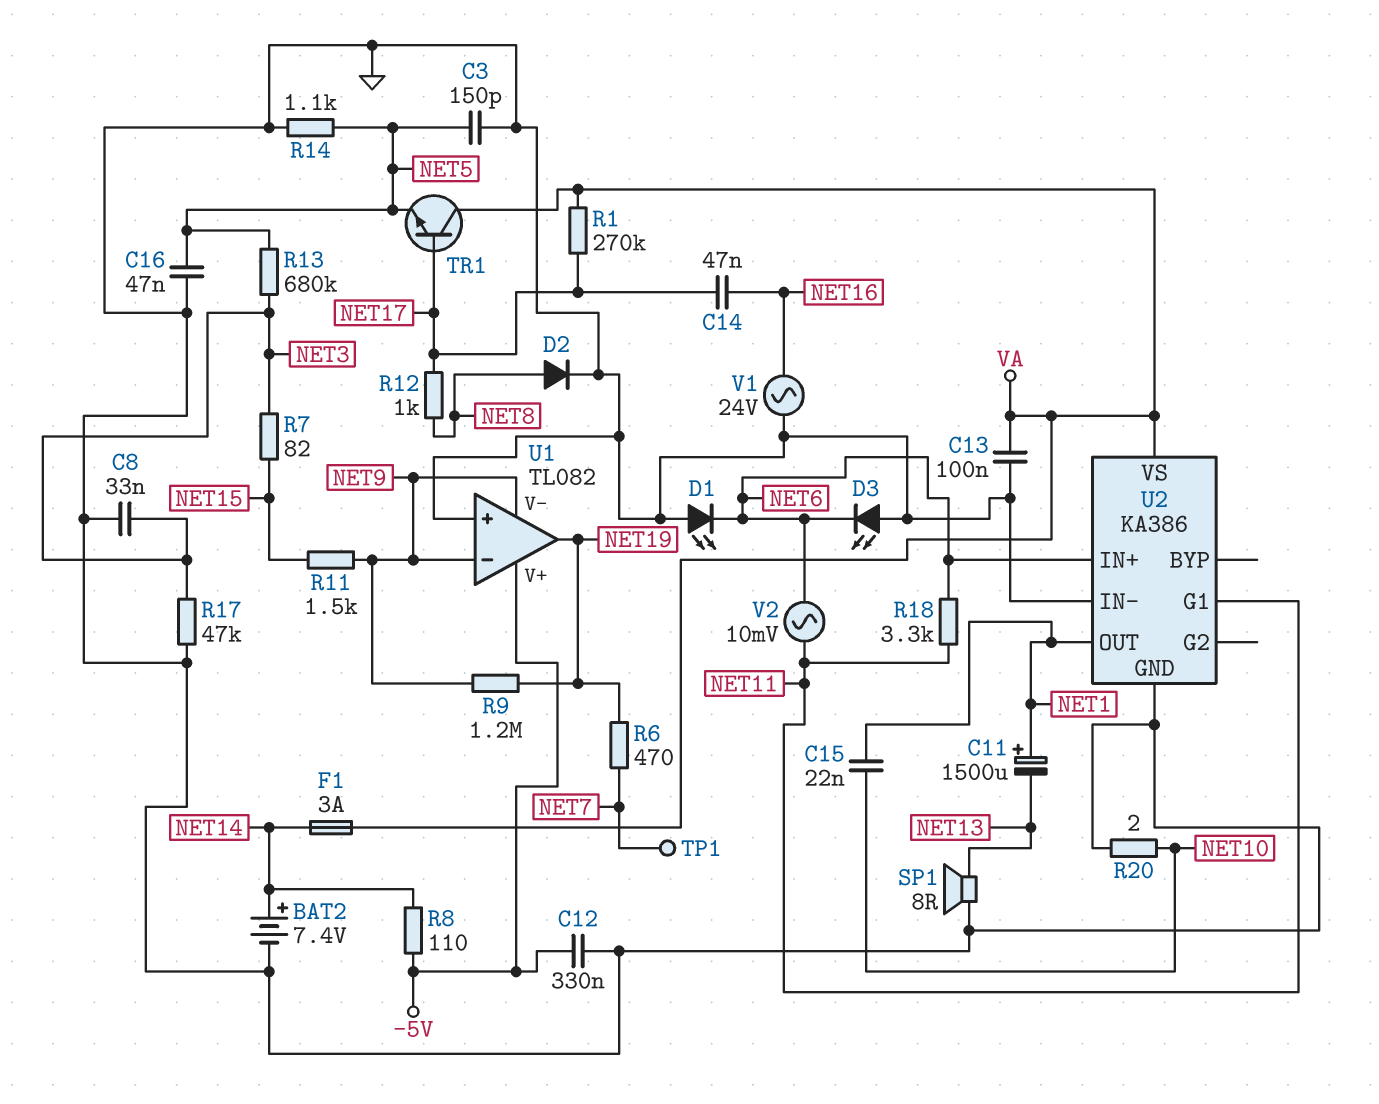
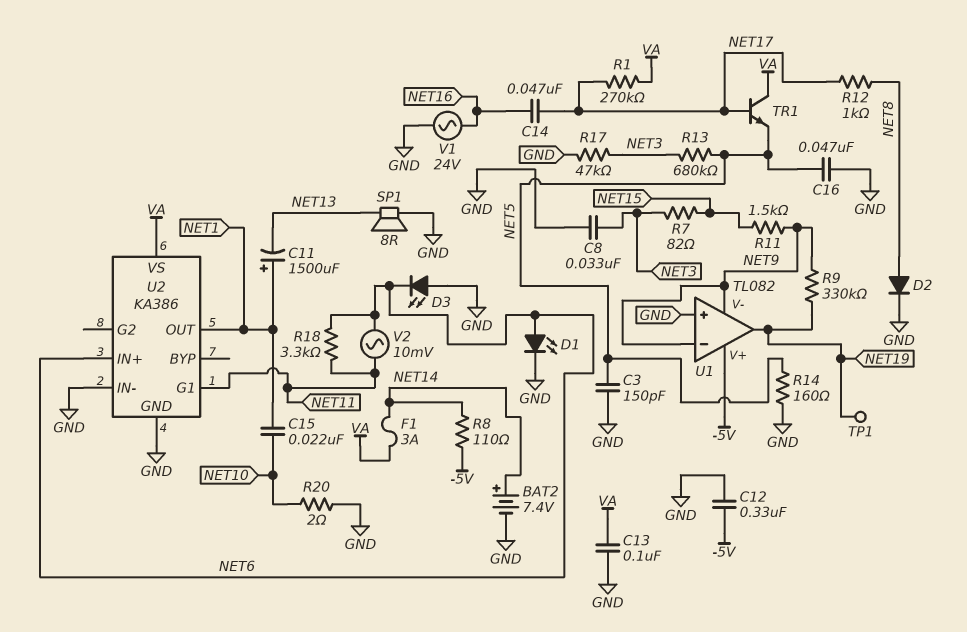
D1: LED (A GND, K NET6) -> LED (A NET6, K GND)
R6: 470 (NET7, NET19) -> none
R9: 1.2M (NET9, NET19) -> 330k (NET9, NET19)
R14: 1.1k (GND, NET5) -> 160 (GND, NET5)
TP1: test point (NET7) -> test point (NET19)

